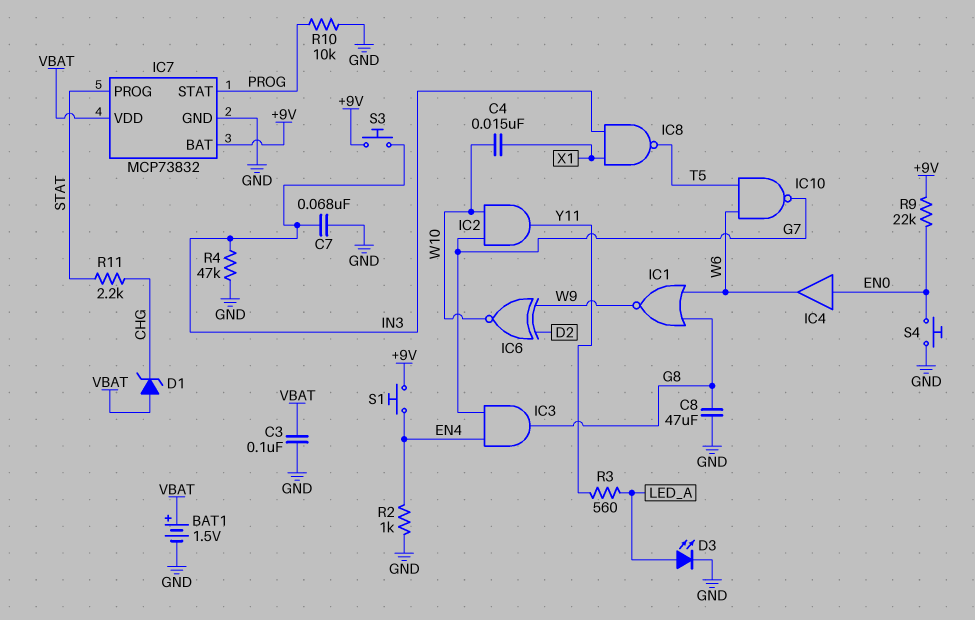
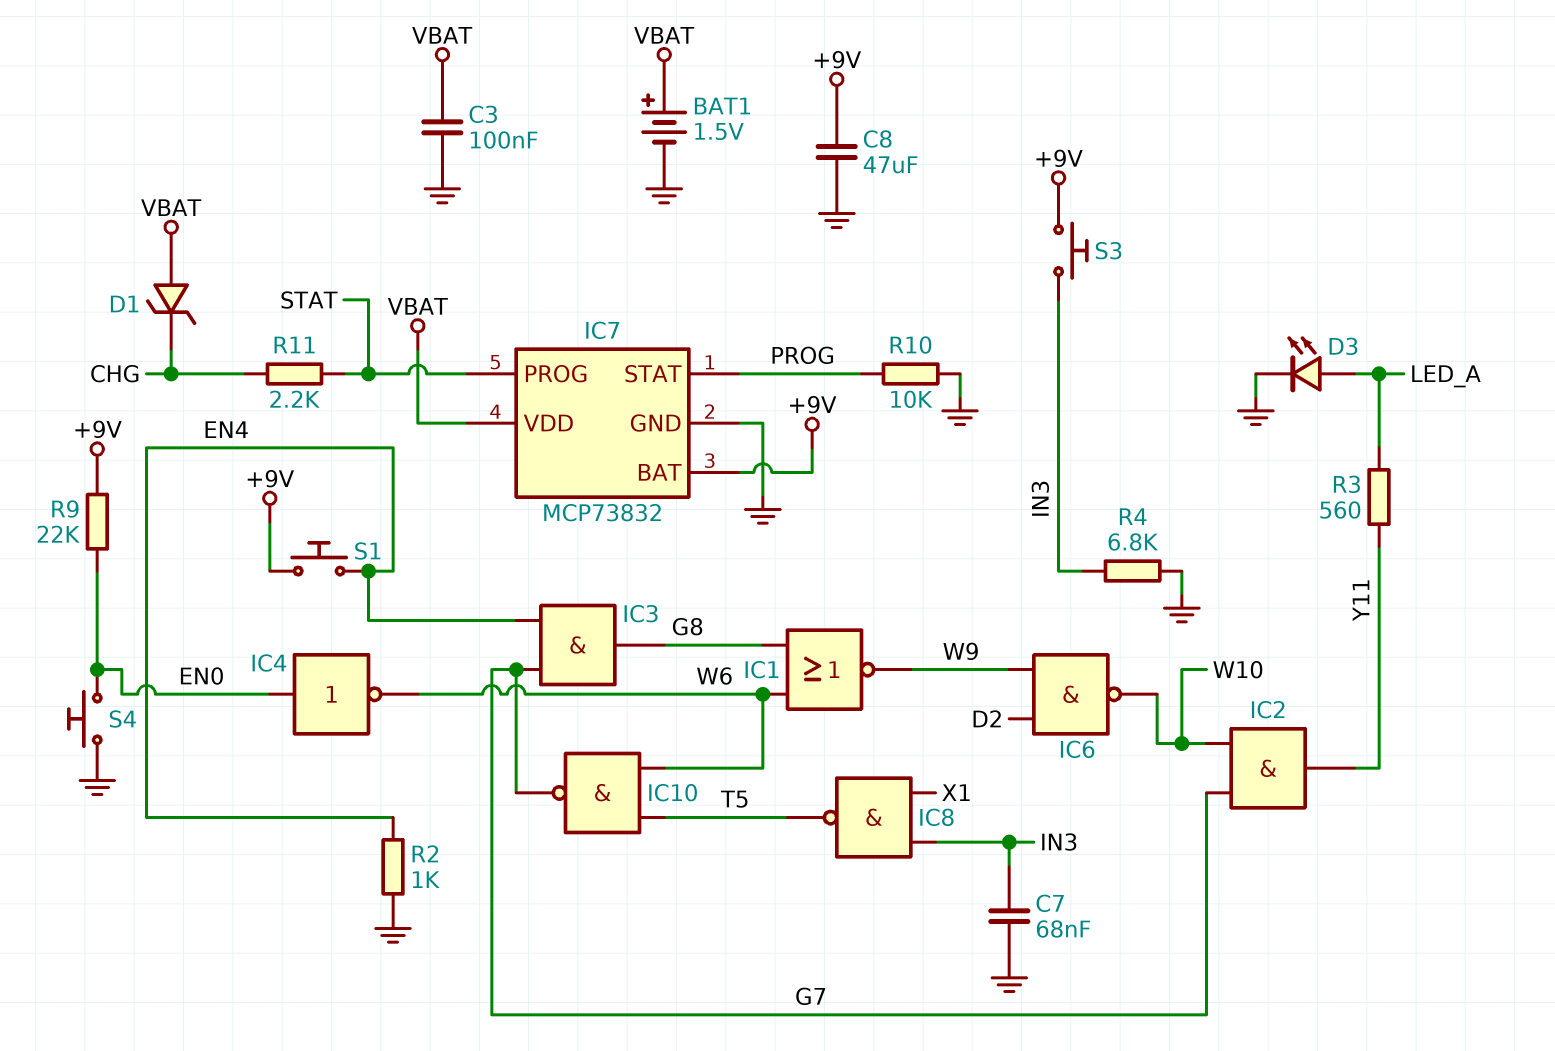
C4: 15nF (W10, X1) -> none
C8: 47uF (G8, GND) -> 47uF (+9V, GND)
IC4: buffer (in EN0, out W6) -> NOT (in EN0, out W6)
IC6: XNOR (in D2, in W9, out W10) -> NAND (in D2, in W9, out W10)
R4: 47k (GND, IN3) -> 6.8k (GND, IN3)

